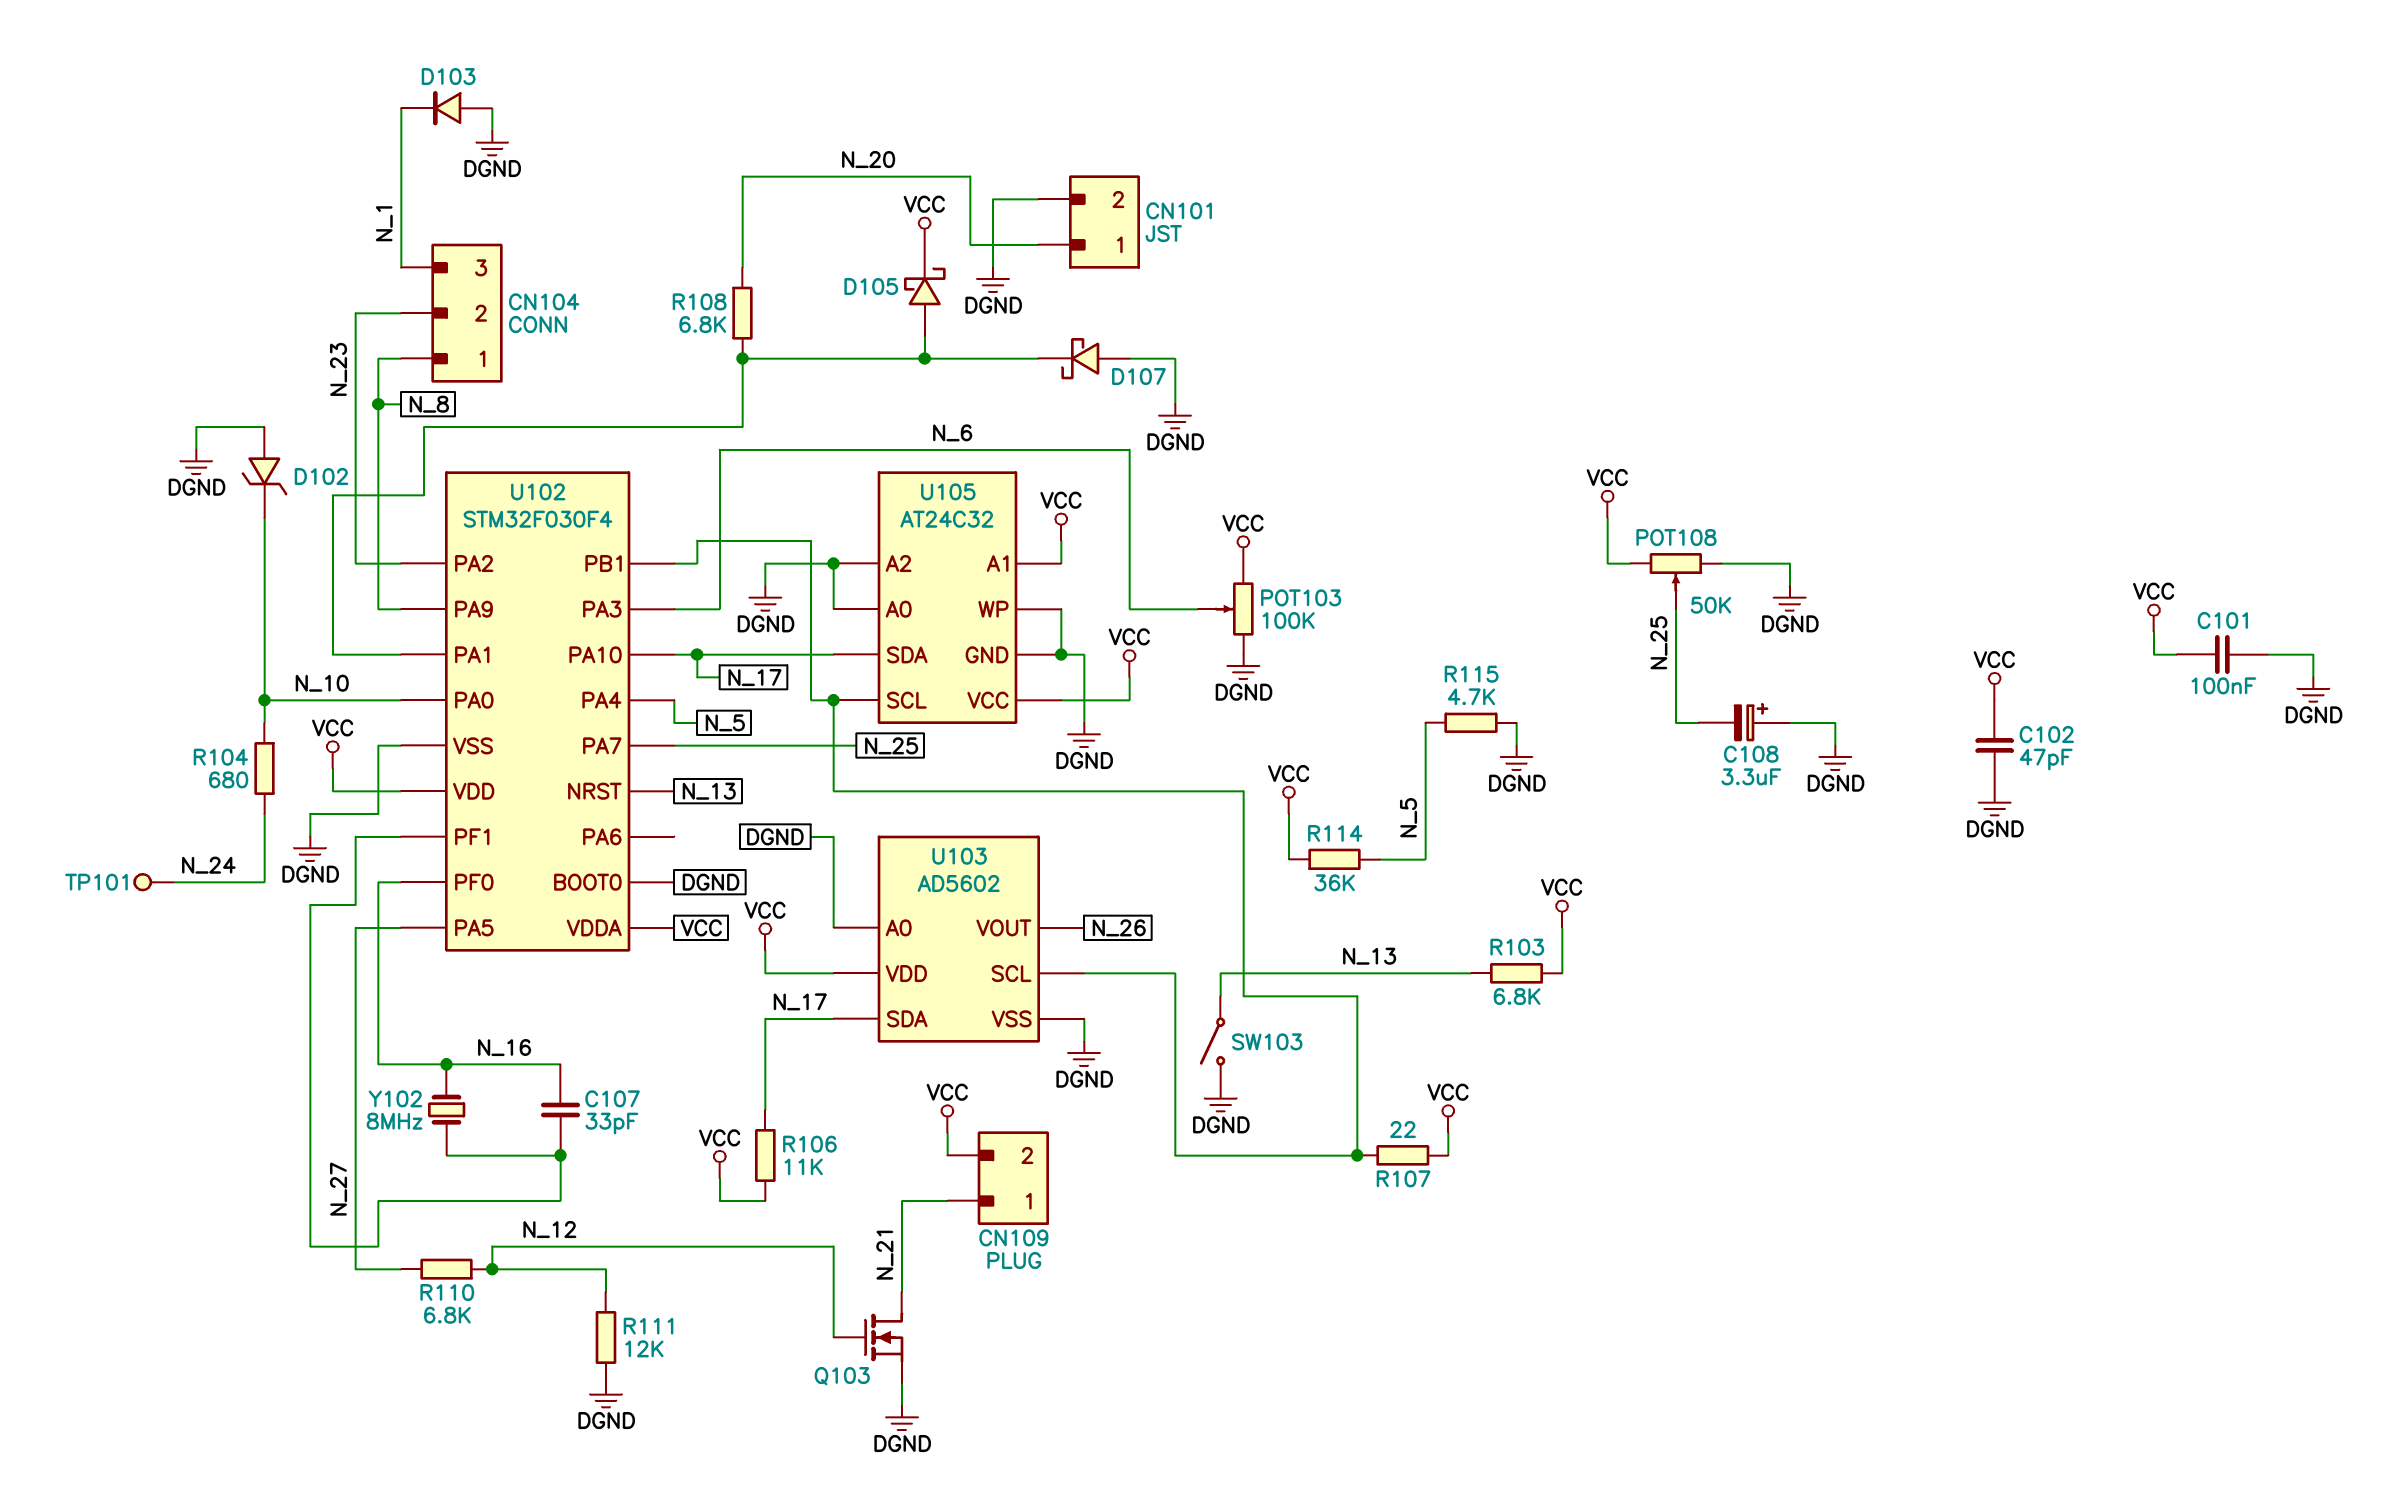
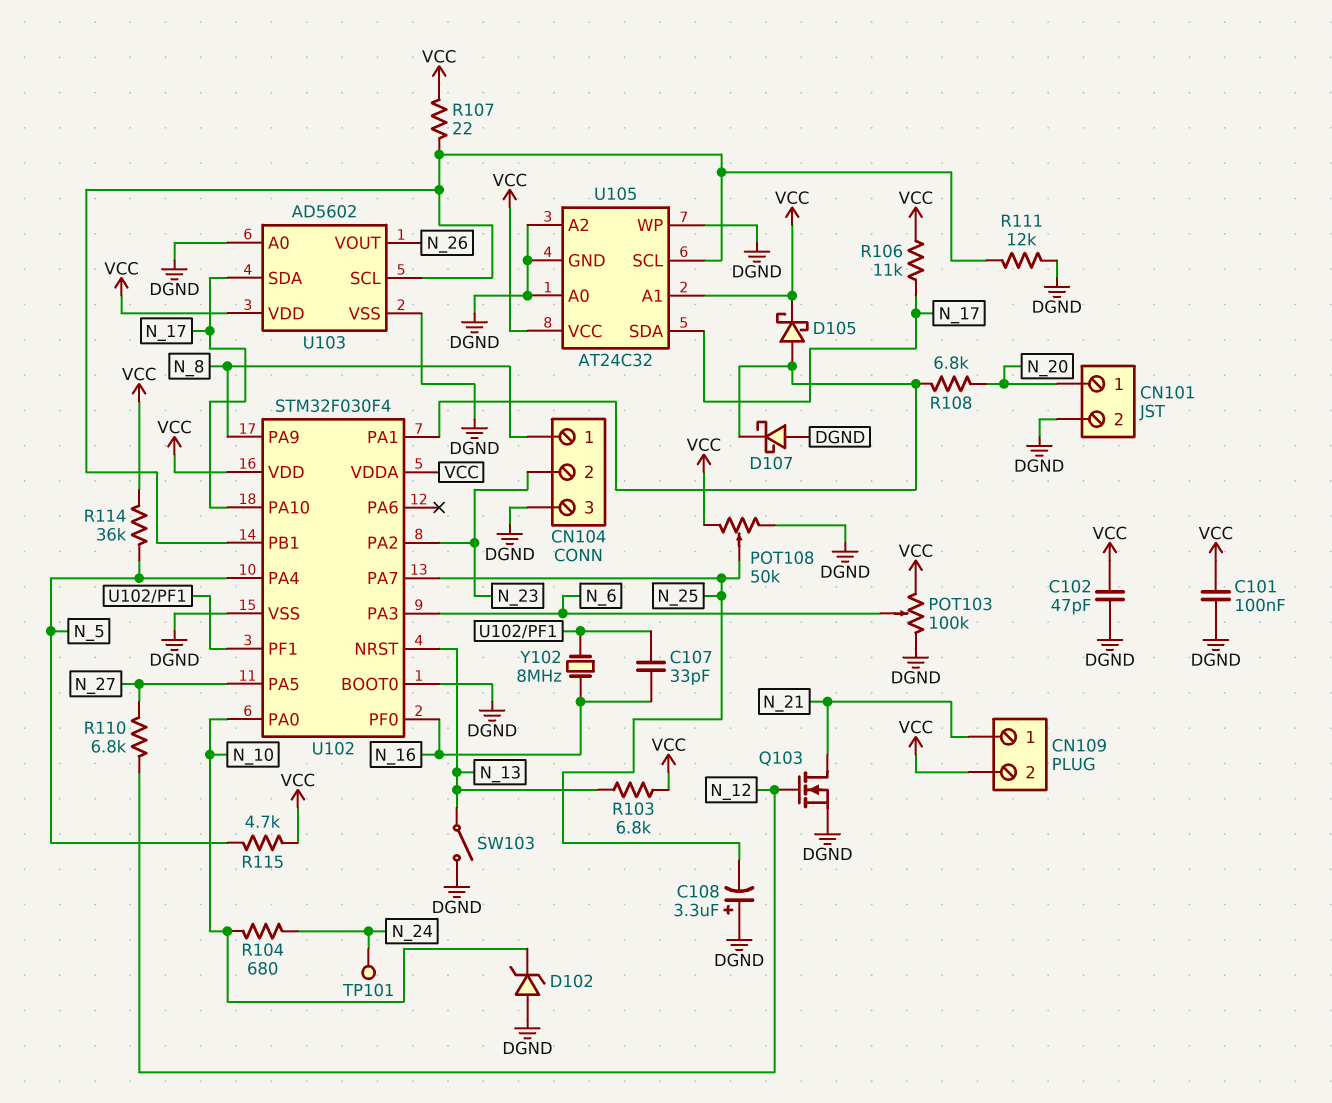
CN104 pin 3: N_1 -> DGND
D103: diode (A DGND, K N_1) -> none
R111: 12k (DGND, N_12) -> 12k (DGND, U102/PB1)
R115: 4.7k (DGND, N_5) -> 4.7k (N_5, VCC)

